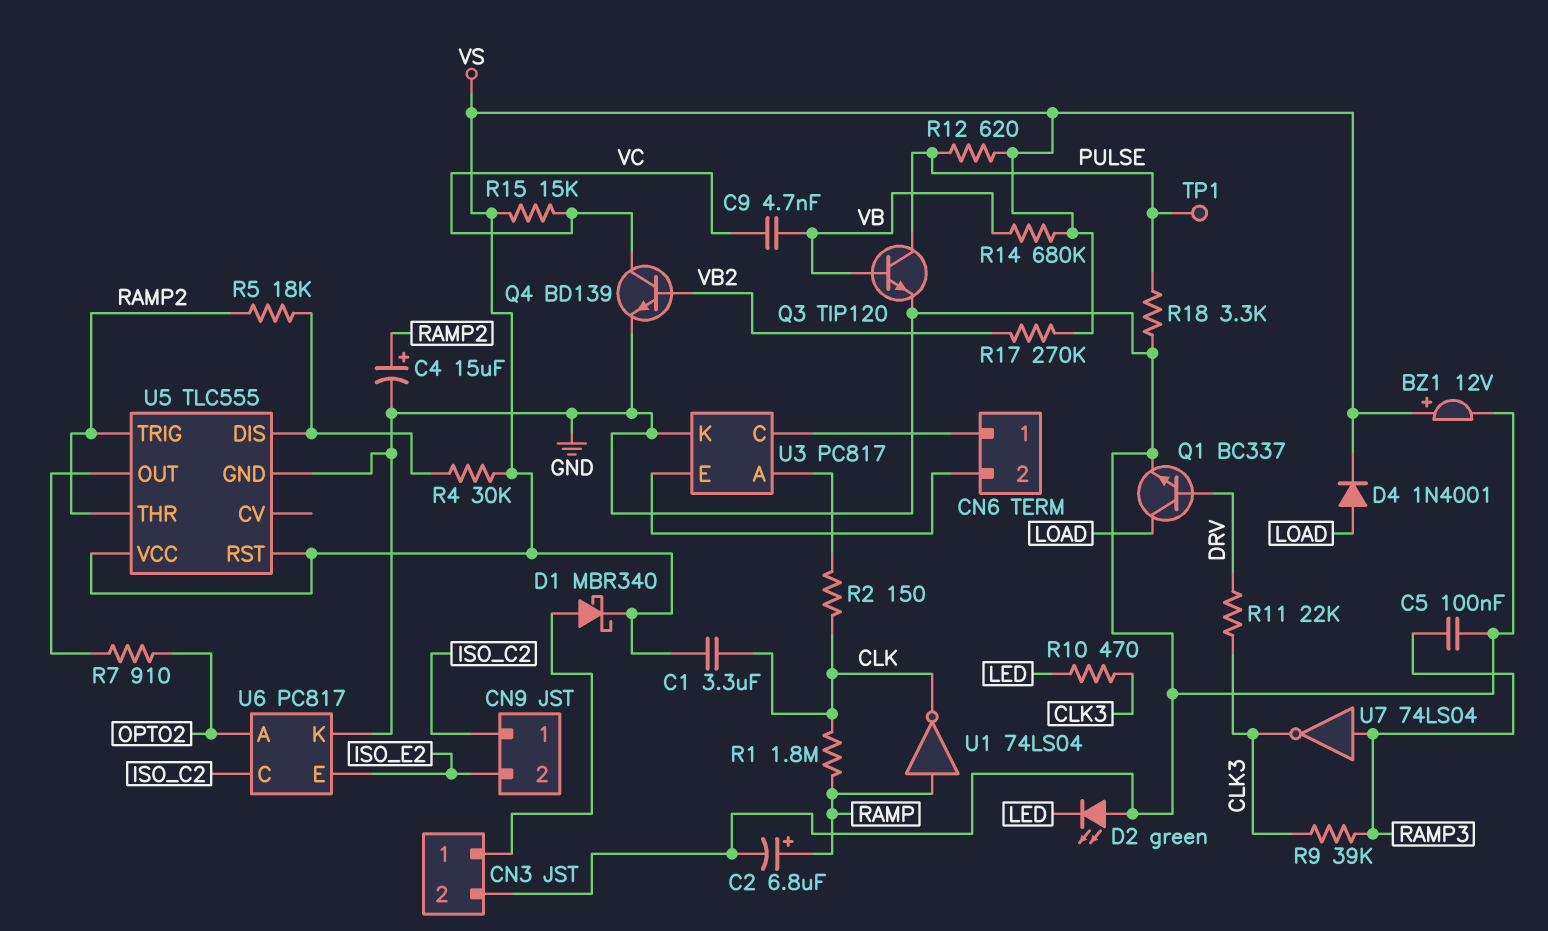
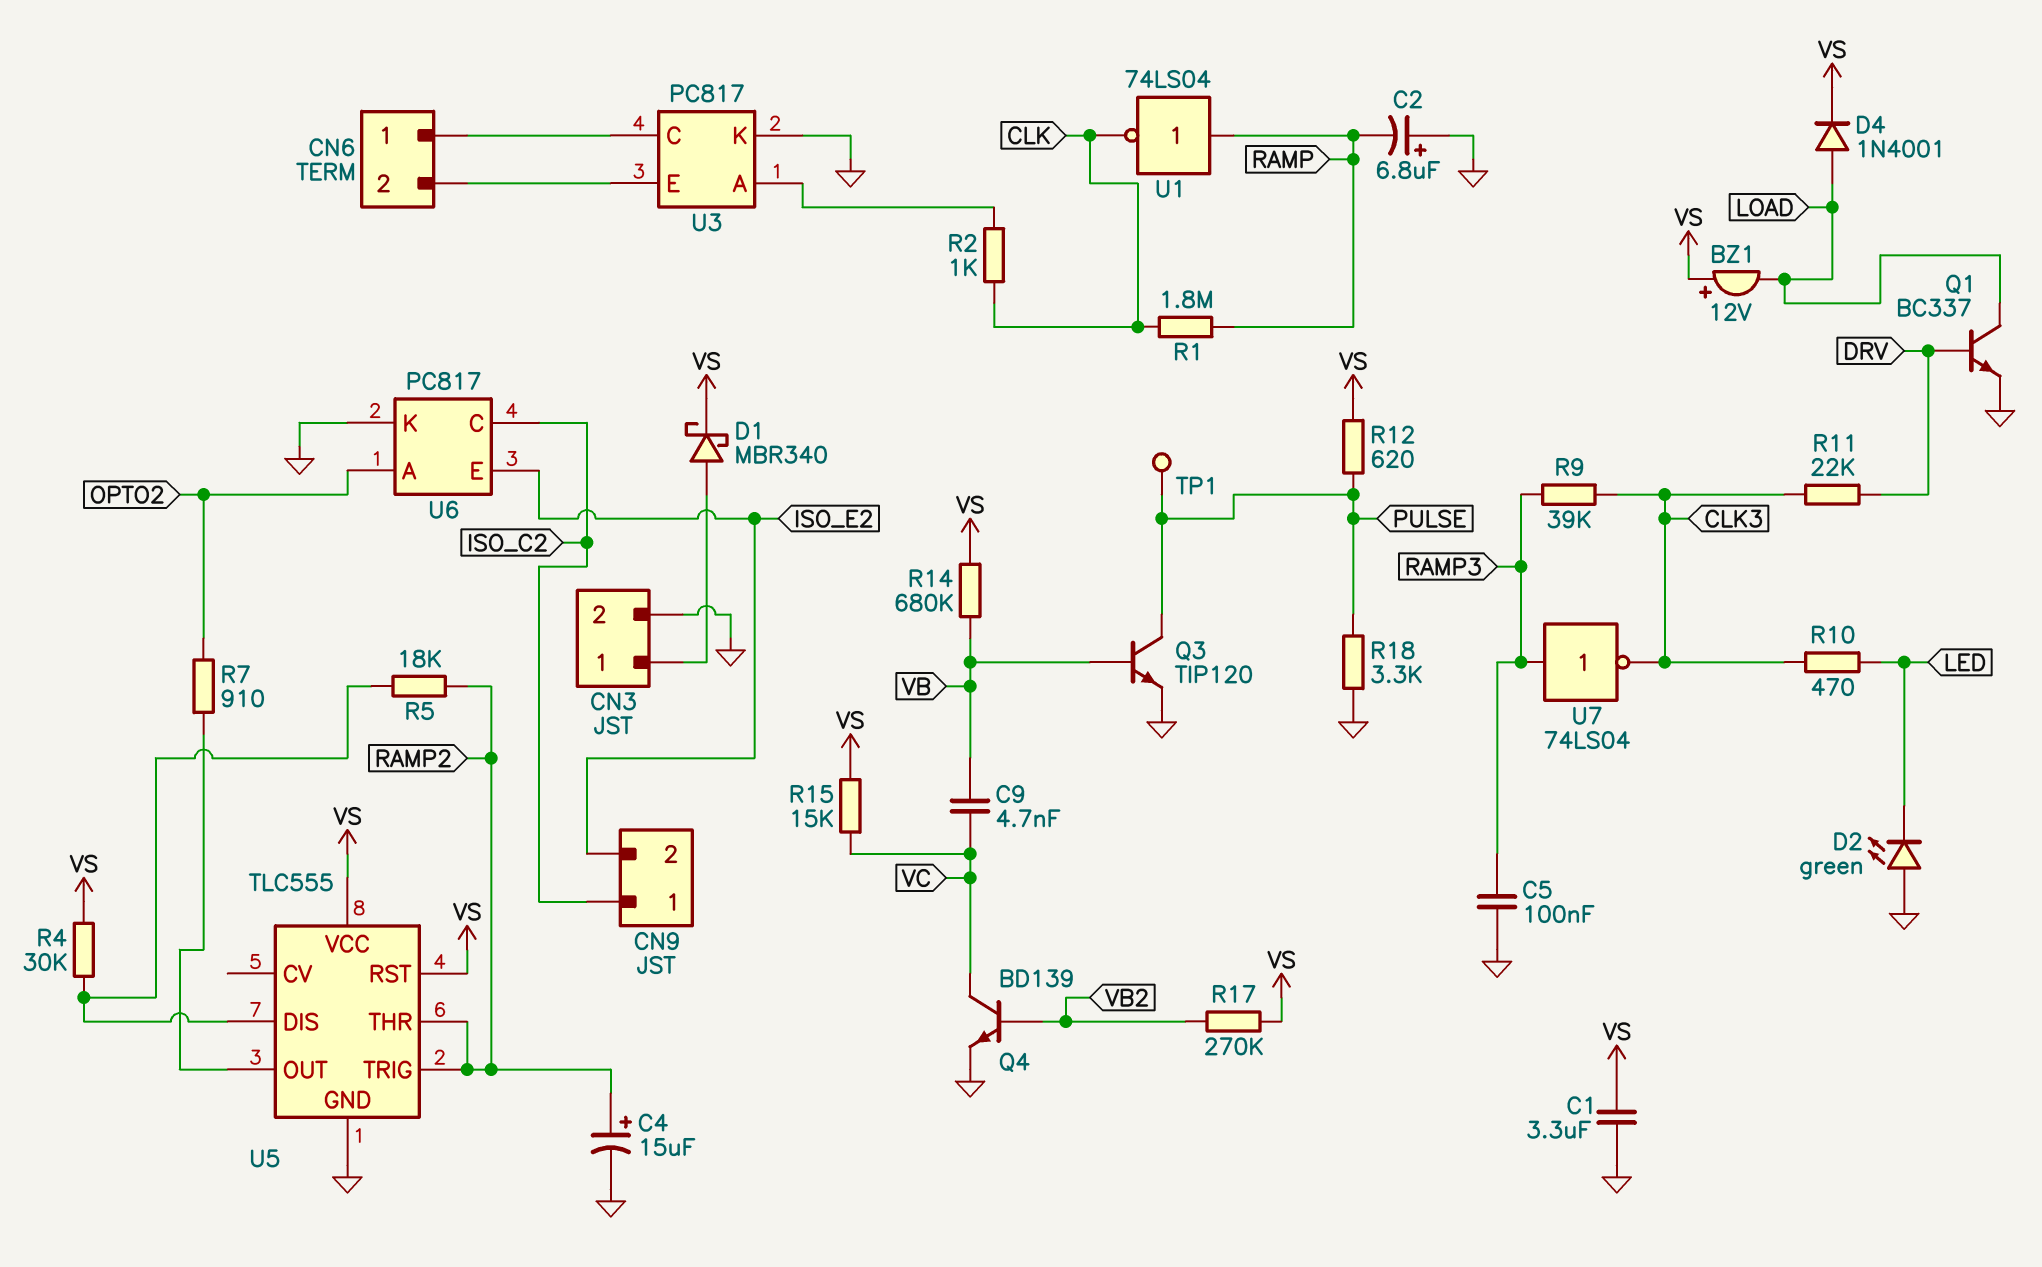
BZ1: buzzer 12V (plus VS, minus GND) -> buzzer 12V (plus VS, minus LOAD)
C1: 3.3uF (CLK, VS) -> 3.3uF (GND, VS)
C2: 6.8uF (plus RAMP, minus GND) -> 6.8uF (plus GND, minus RAMP)
R2: 150 (CLK, U3/A) -> 1k (CLK, U3/A)

